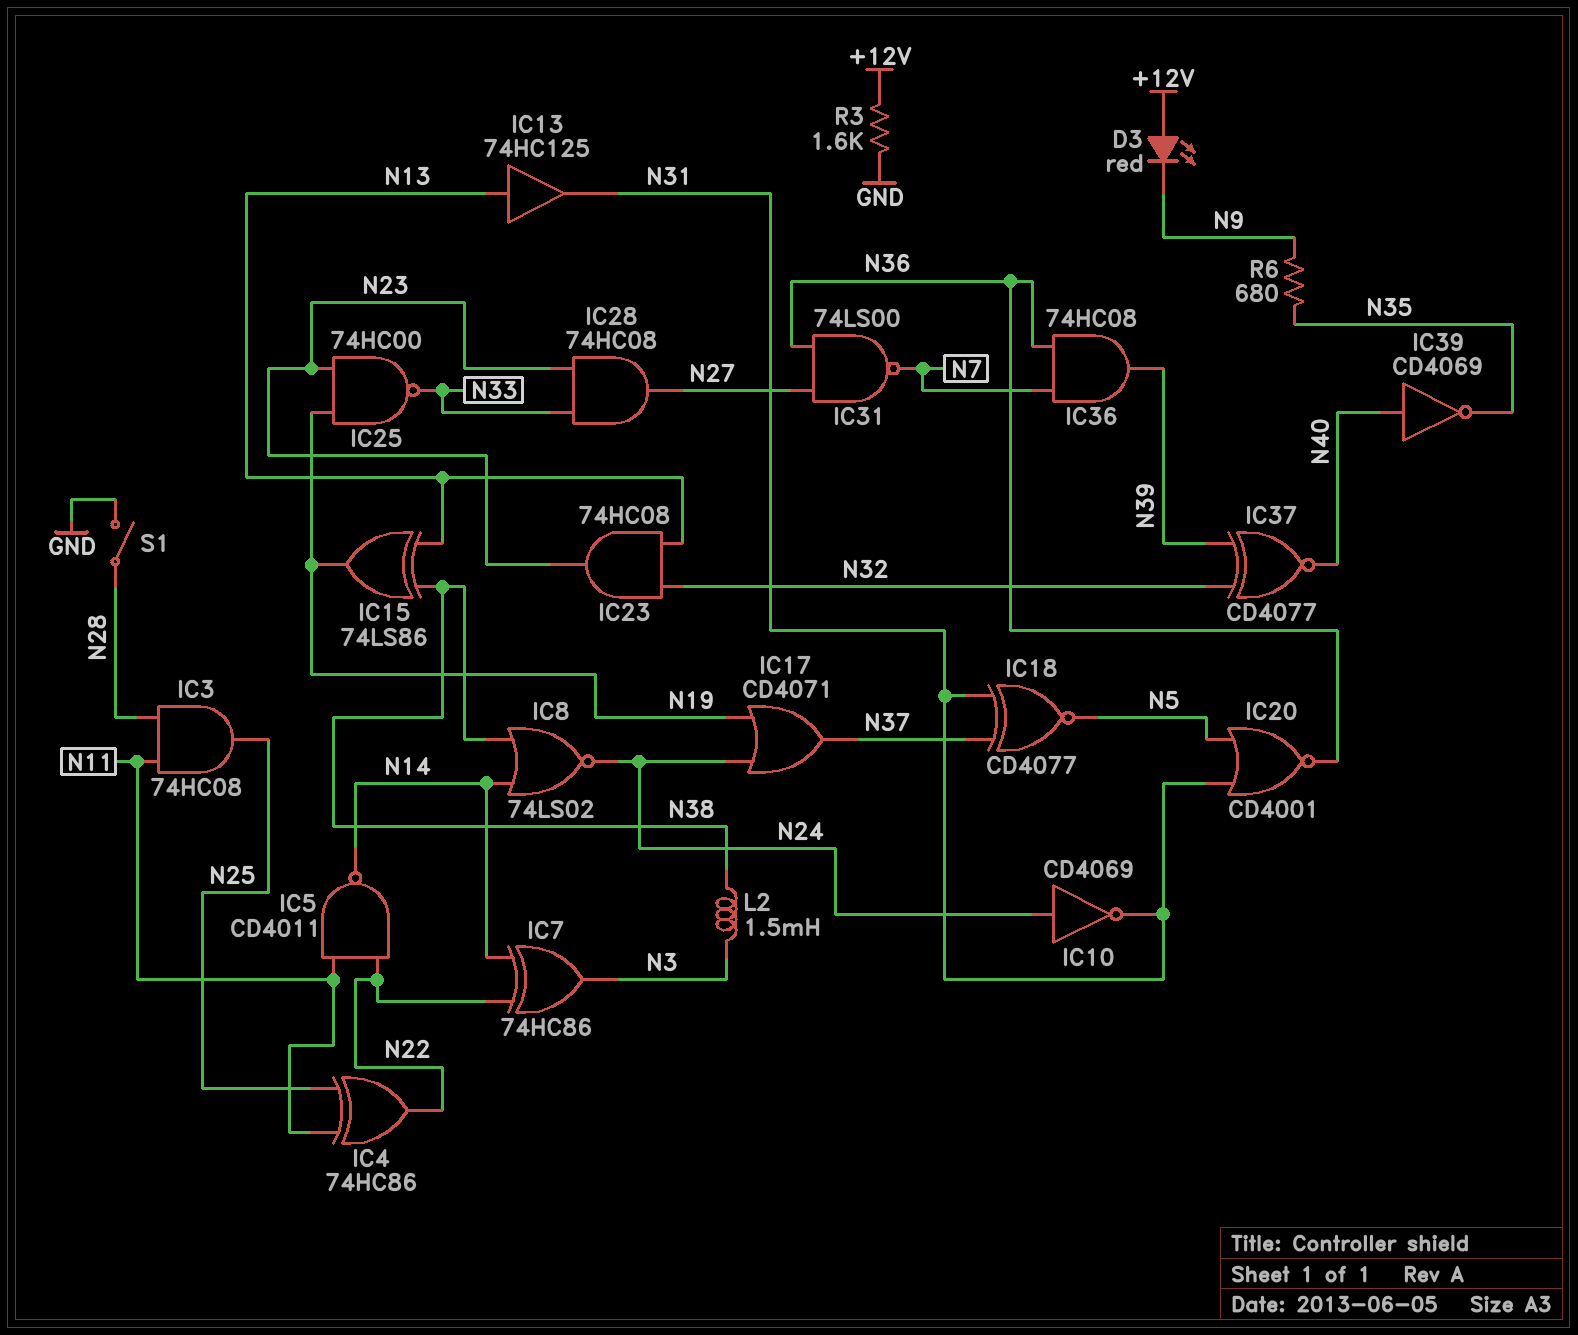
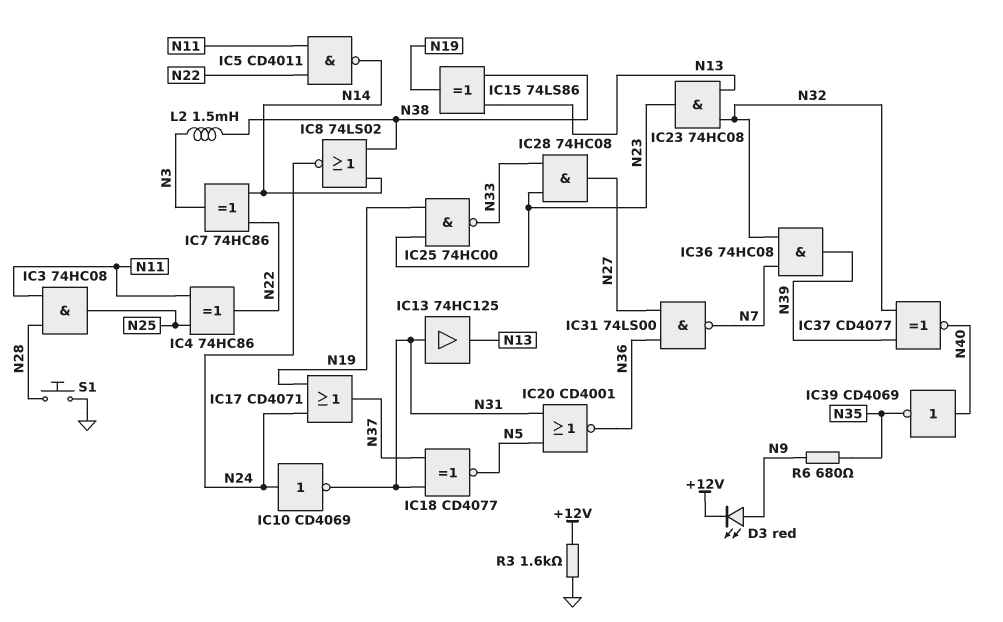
D3: LED red (A +12V, K N9) -> LED red (A N9, K +12V)
IC13: buffer 74HC125 (in N13, out N31) -> buffer 74HC125 (in N31, out N13)
IC36: AND 74HC08 (in N7, in N36, out N39) -> AND 74HC08 (in N7, in N32, out N39)
S1: switch (GND, N28) -> button (GND, N28)

